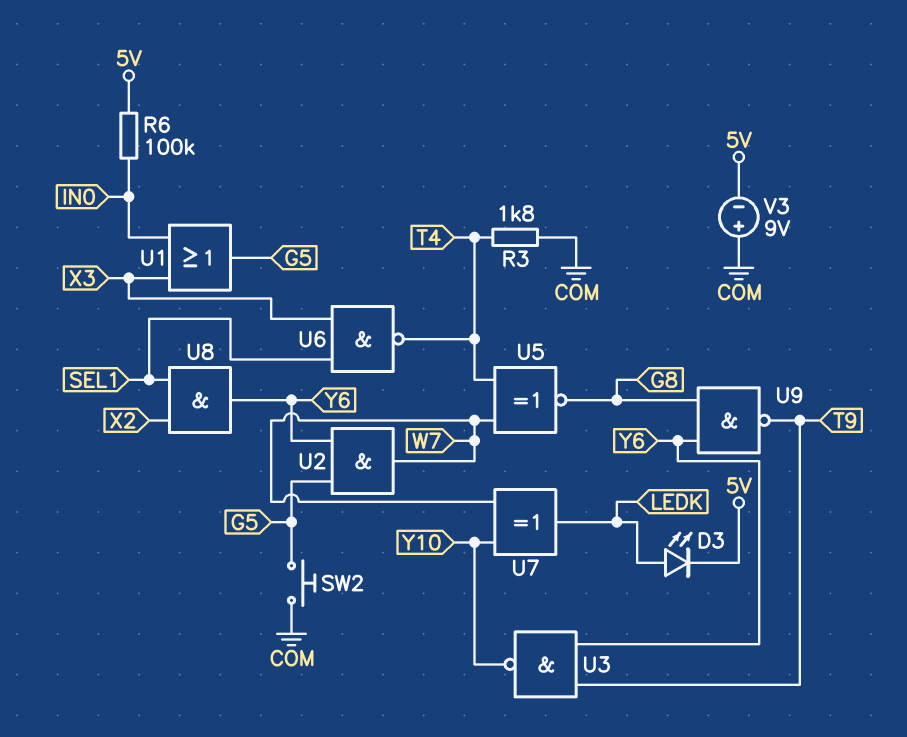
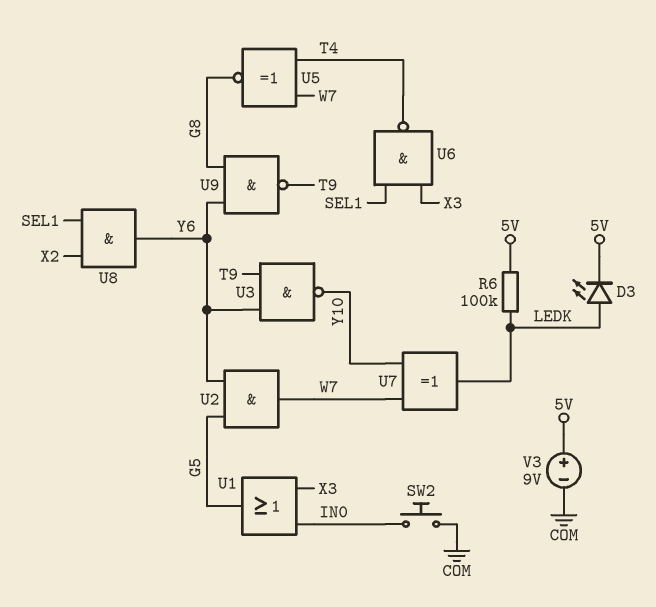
R3: 1.8k (COM, T4) -> none
R6: 100k (5V, IN0) -> 100k (5V, LEDK)
SW2: button (COM, G5) -> button (COM, IN0)
V3: 9V (plus COM, minus 5V) -> 9V (plus 5V, minus COM)

